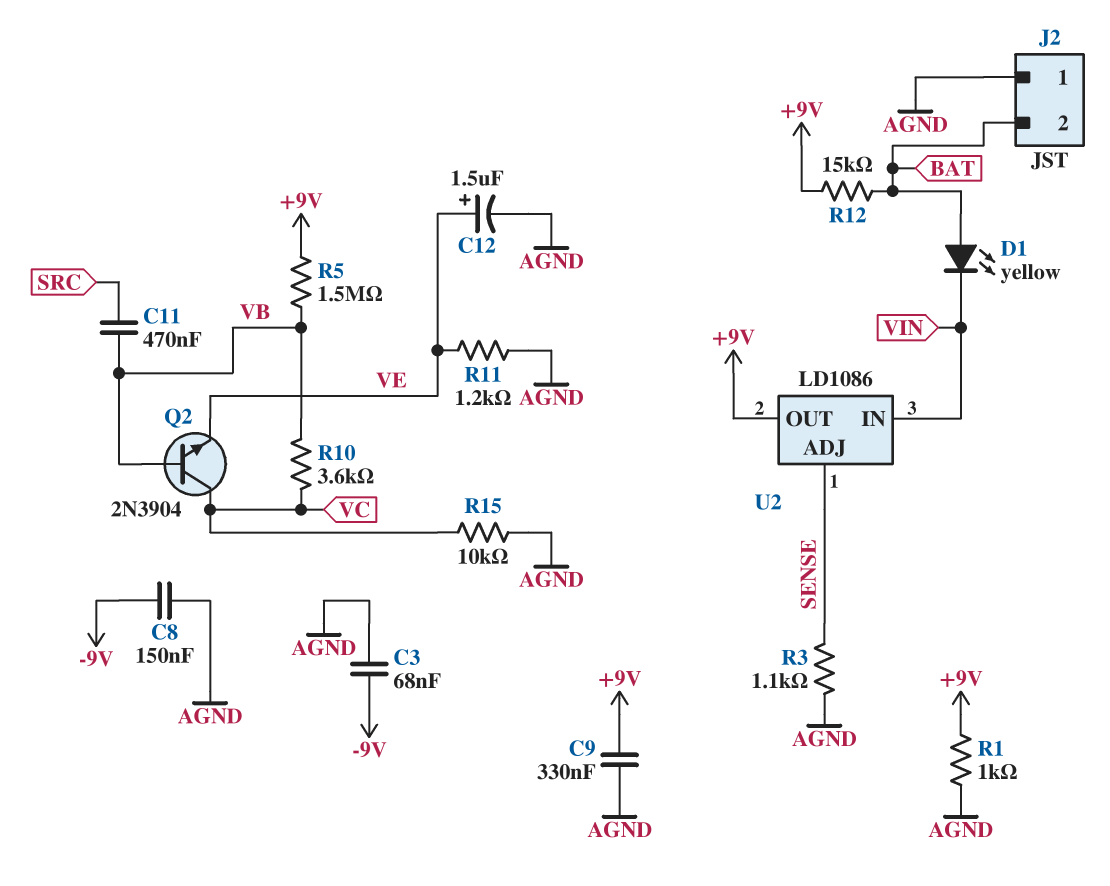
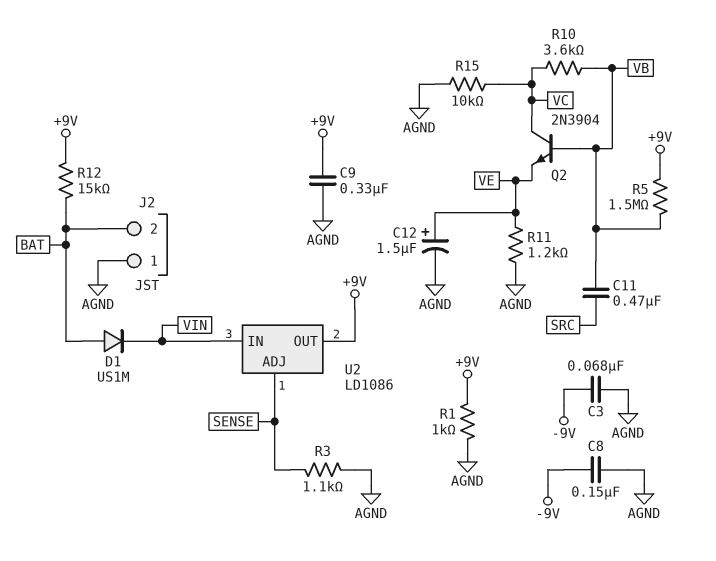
D1: LED yellow (A BAT, K VIN) -> diode US1M (A BAT, K VIN)

